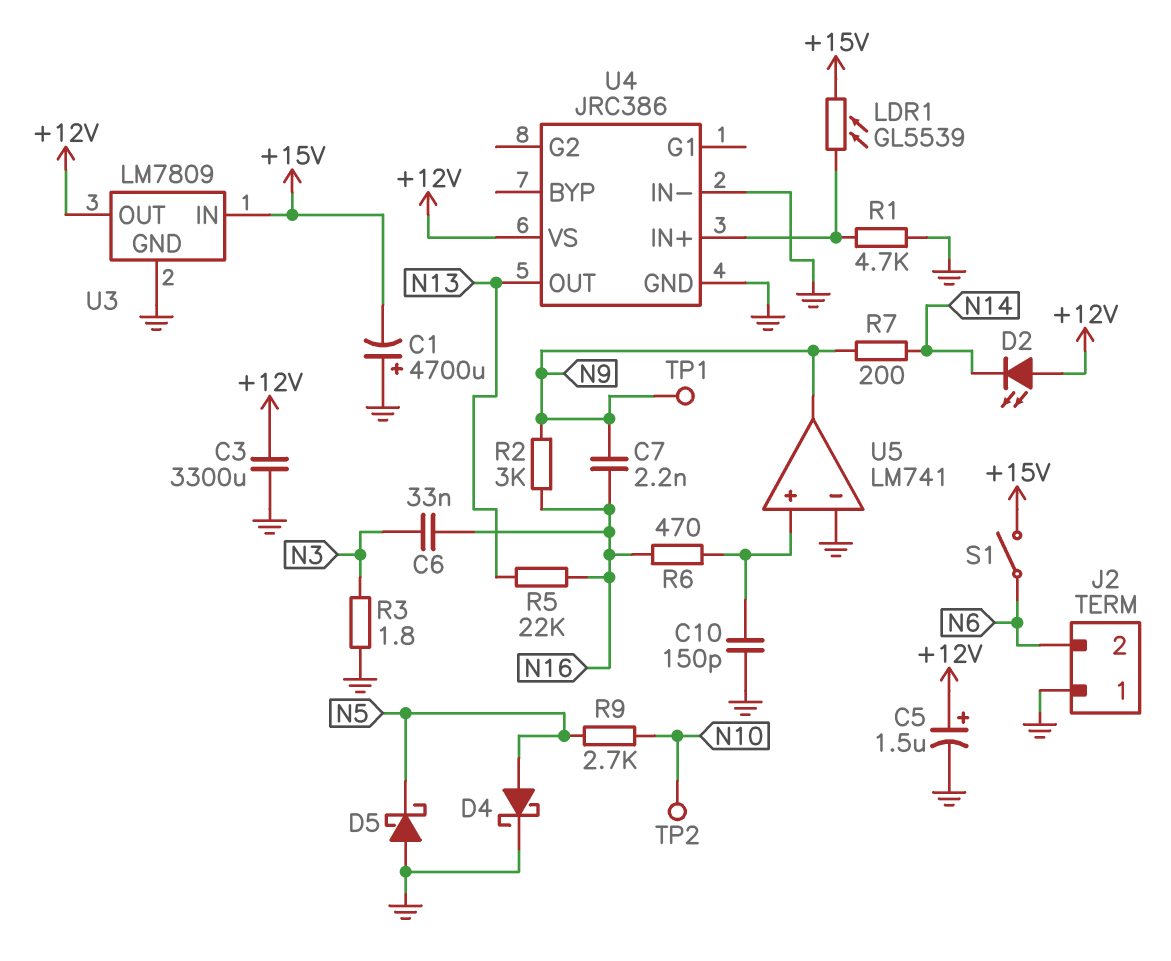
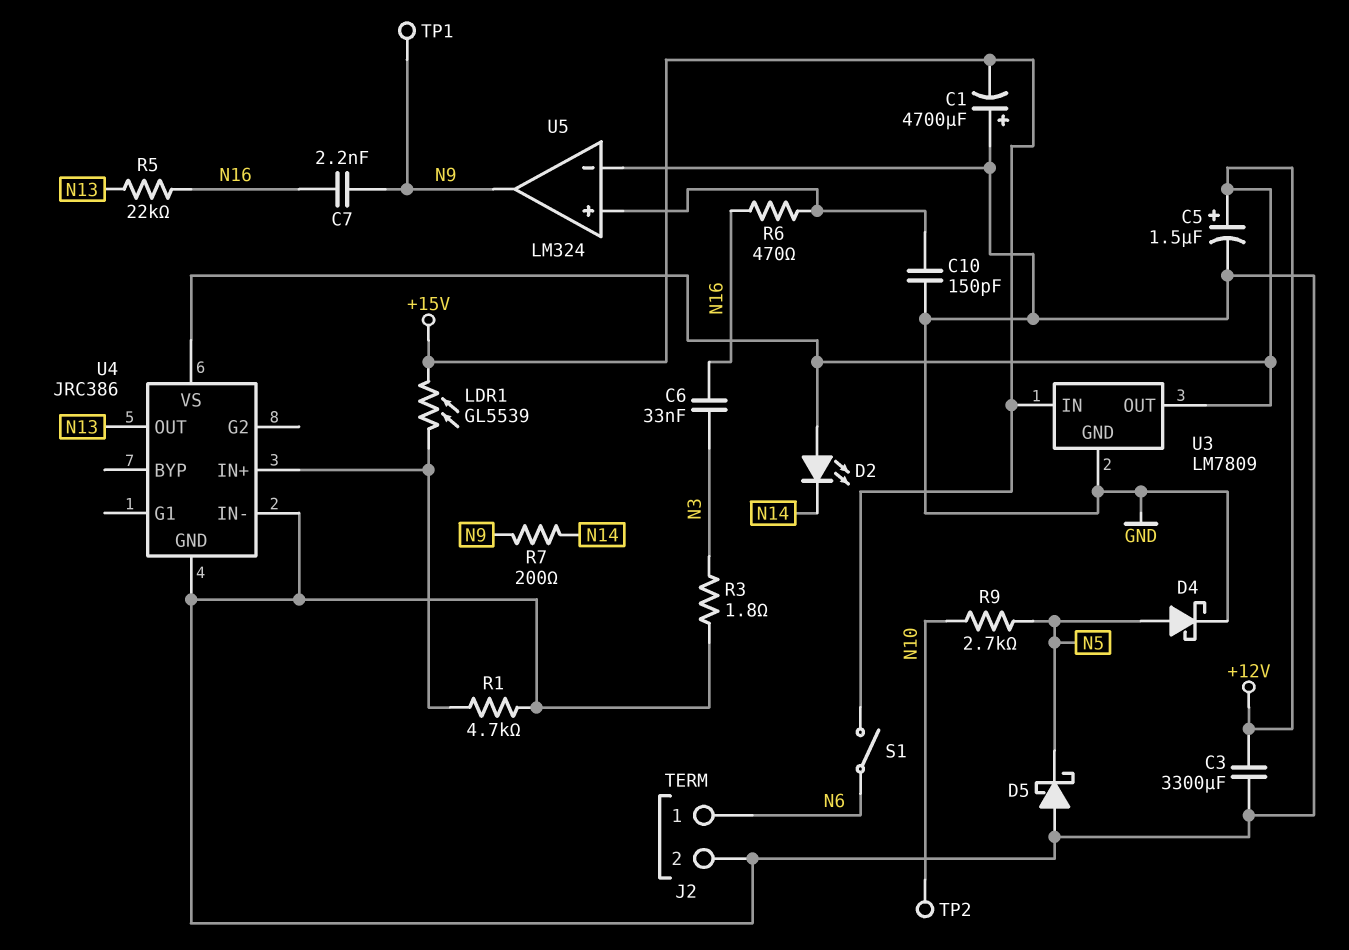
J2 pin 1: GND -> N6
J2 pin 2: N6 -> GND
R2: 3k (N9, N16) -> none
U5: LM741 -> LM324

